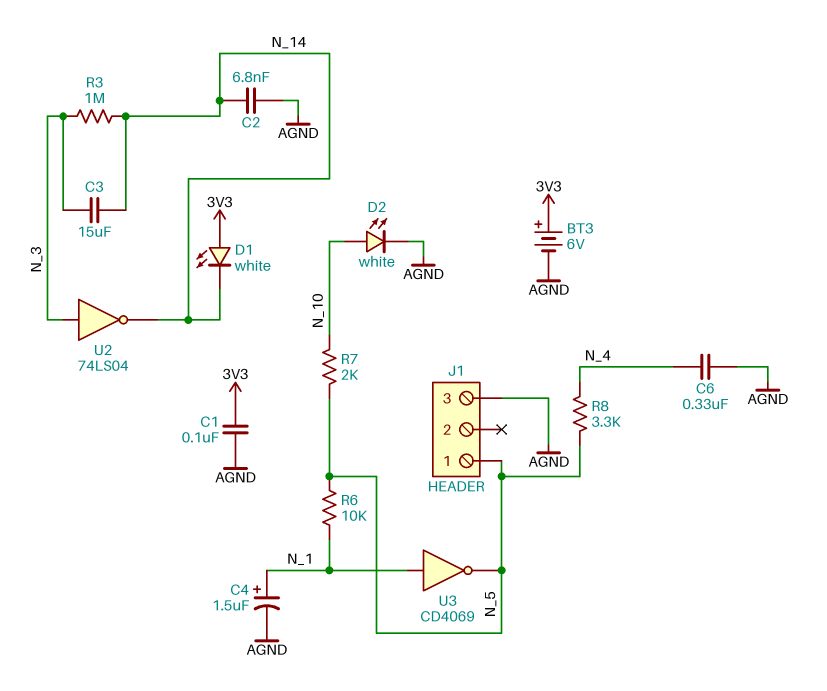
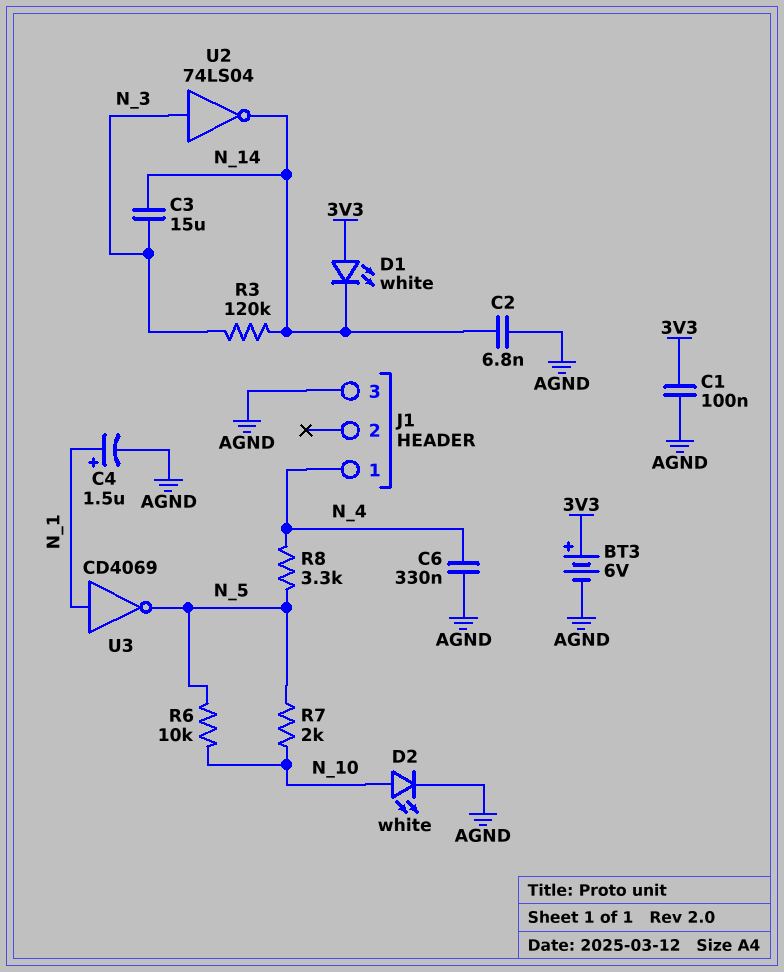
J1 pin 1: N_5 -> N_4
R3: 1M (N_3, N_14) -> 120k (N_3, N_14)
R6: 10k (N_1, N_5) -> 10k (N_5, N_10)

